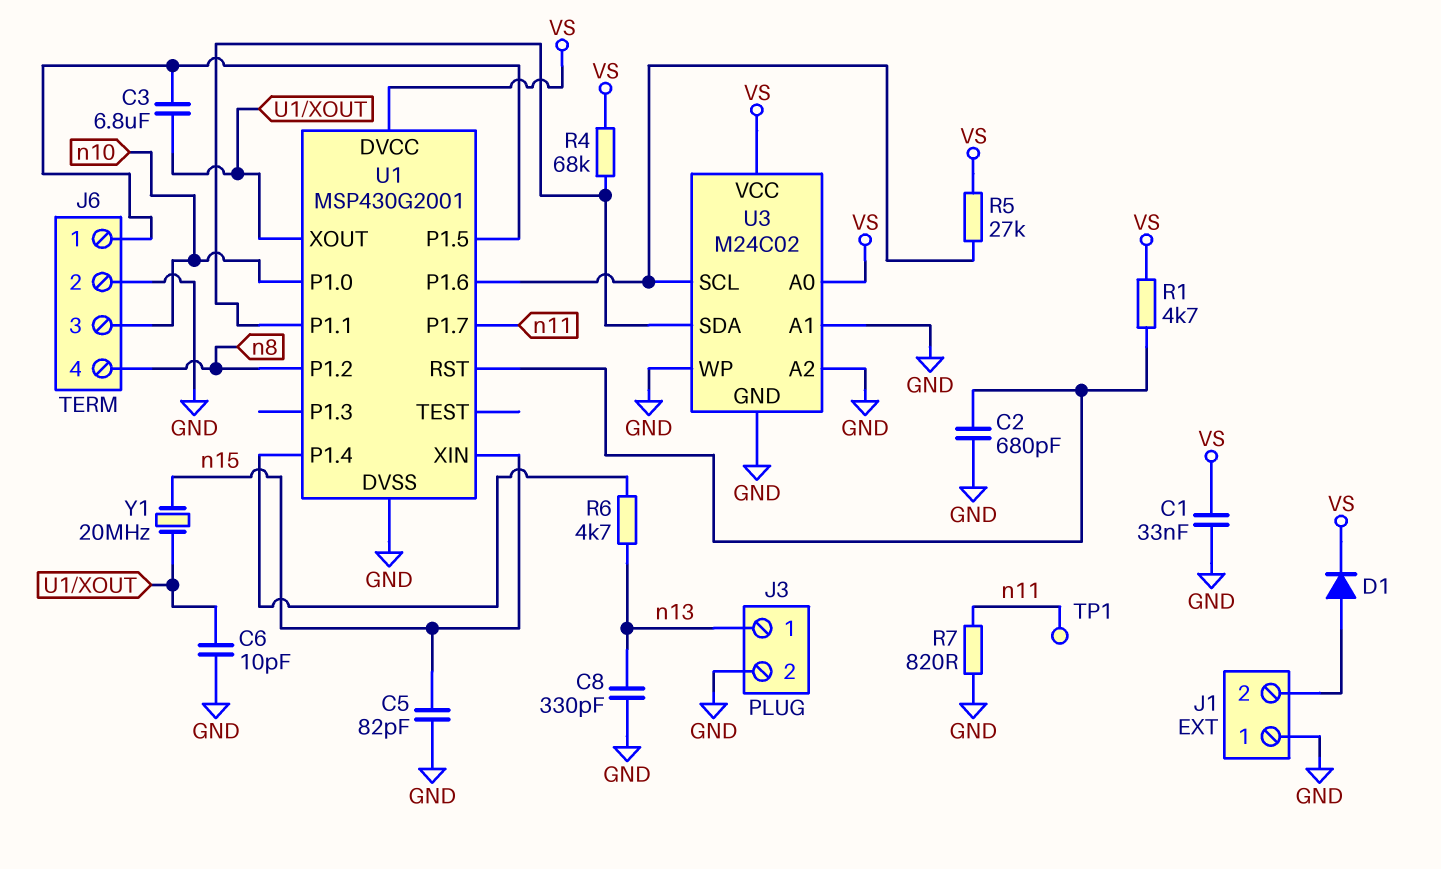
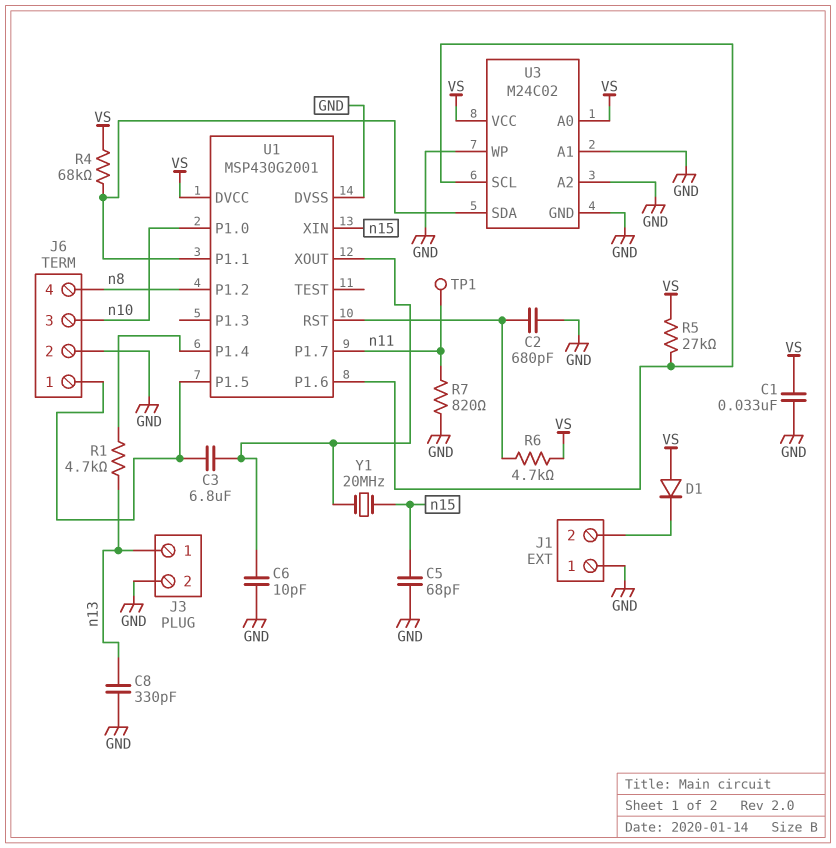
C5: 82pF (GND, n15) -> 68pF (GND, n15)
D1: diode (A J1/2, K VS) -> diode (A VS, K J1/2)
R1: 4.7k (U1/RST, VS) -> 4.7k (U1/P1.4, n13)
R6: 4.7k (U1/P1.4, n13) -> 4.7k (U1/RST, VS)

